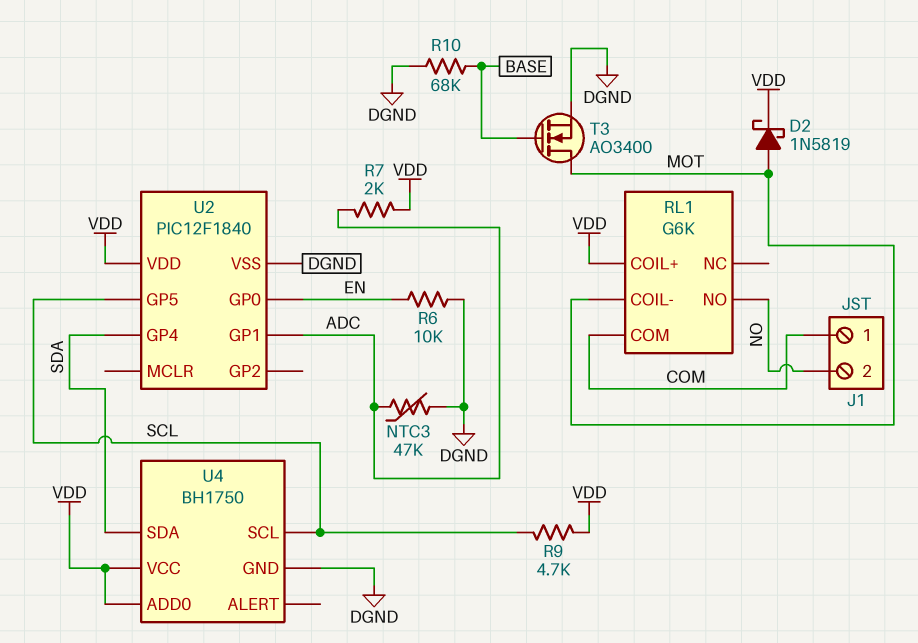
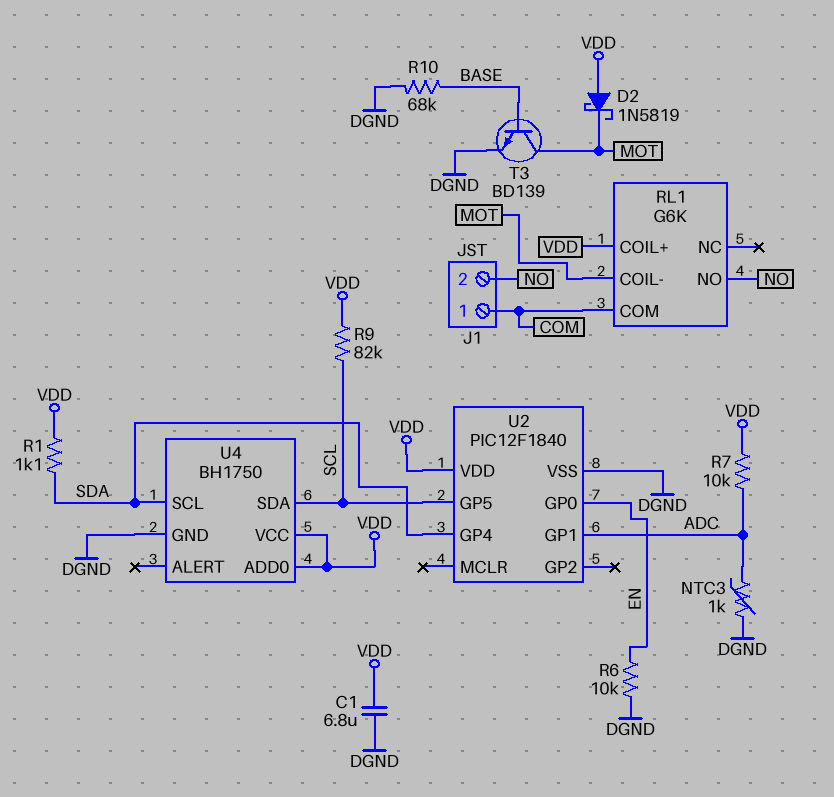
C1: none -> 6.8uF (DGND, VDD)
D2: schottky 1N5819 (A MOT, K VDD) -> schottky 1N5819 (A VDD, K MOT)
NTC3: 47k (ADC, DGND) -> 1k (ADC, DGND)
R1: none -> 1.1k (SDA, VDD)
R7: 2k (ADC, VDD) -> 10k (ADC, VDD)
R9: 4.7k (SCL, VDD) -> 82k (SCL, VDD)
T3: NMOS AO3400 (G BASE, D MOT, S DGND) -> NPN BD139 (B BASE, C MOT, E DGND)
U4 pin SCL: SCL -> SDA
U4 pin SDA: SDA -> SCL

